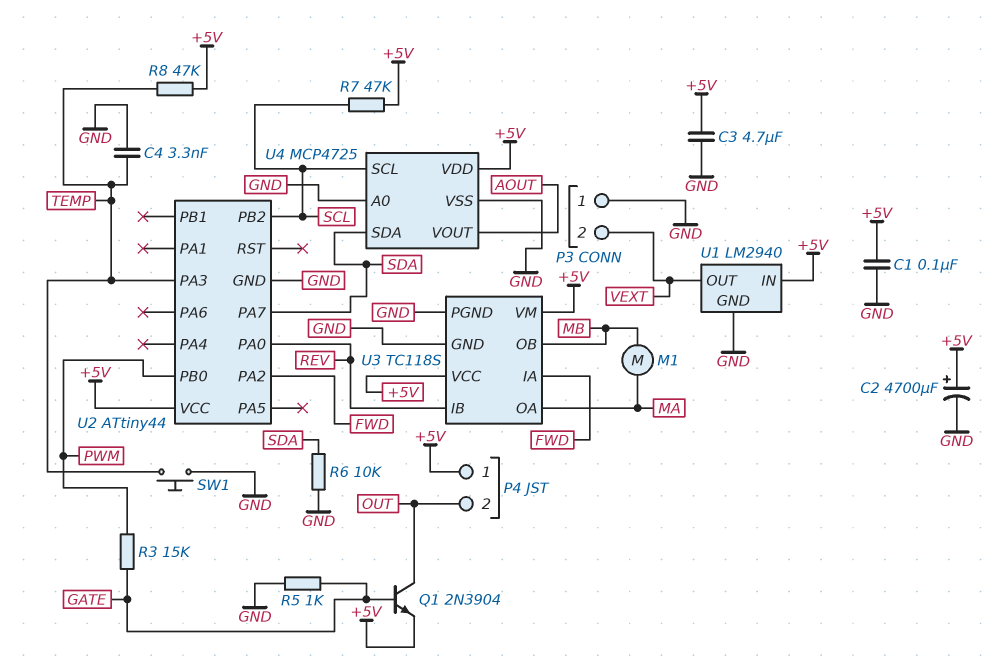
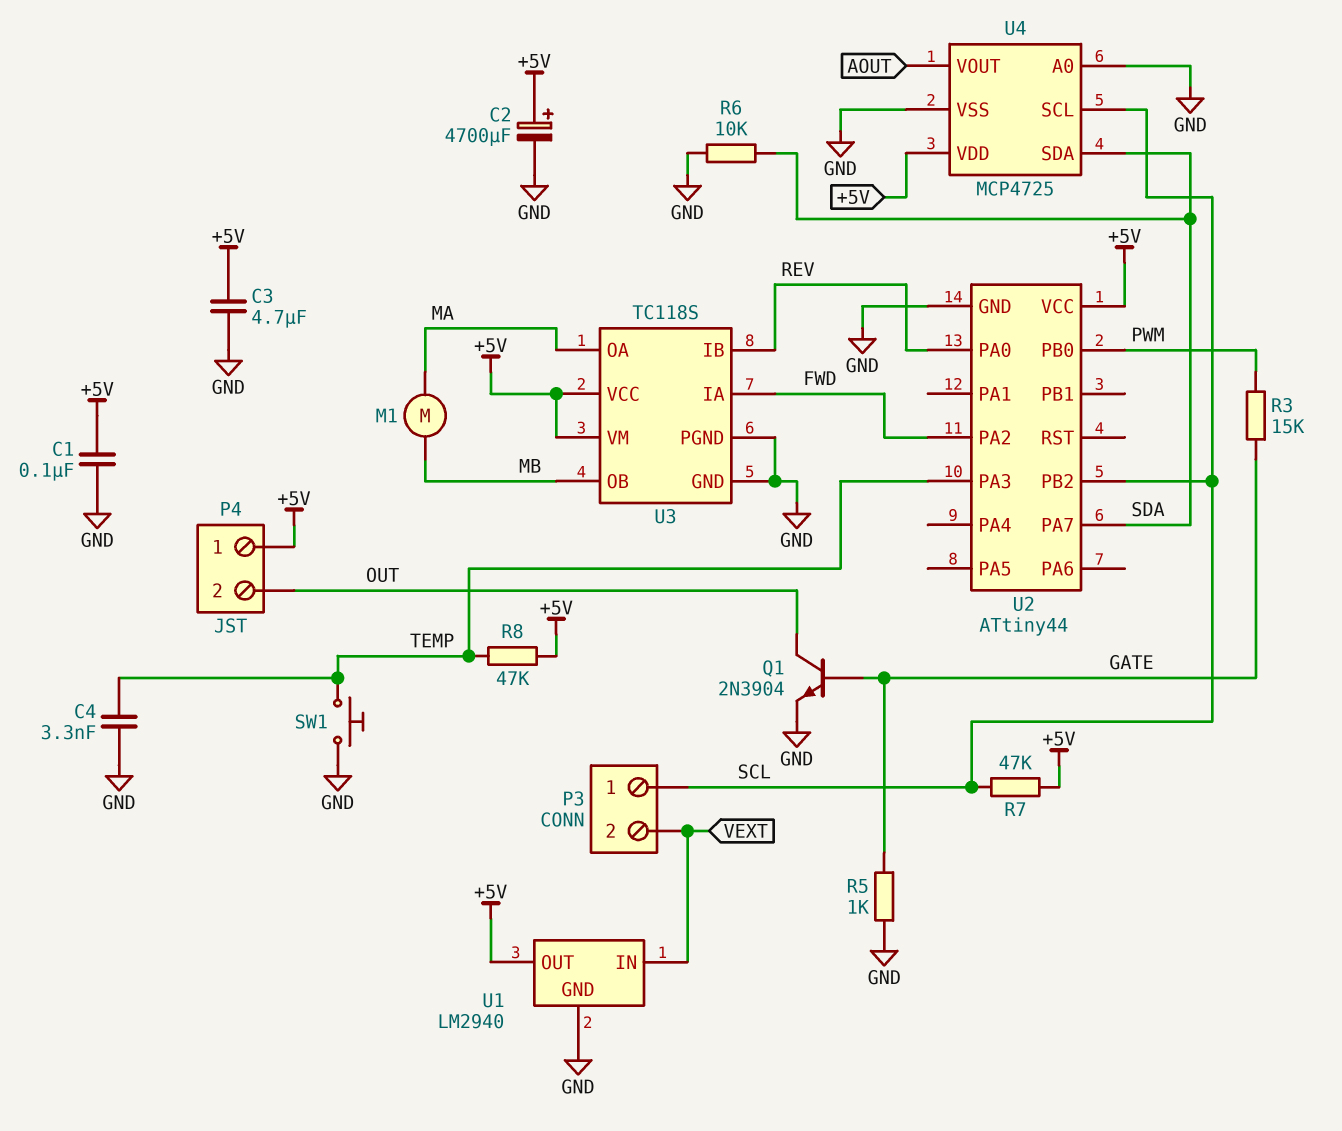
P3 pin 1: GND -> SCL
Q1: NPN 2N3904 (B GATE, C OUT, E +5V) -> NPN 2N3904 (B GATE, C OUT, E GND)
U1 pin IN: +5V -> VEXT
U1 pin OUT: VEXT -> +5V

